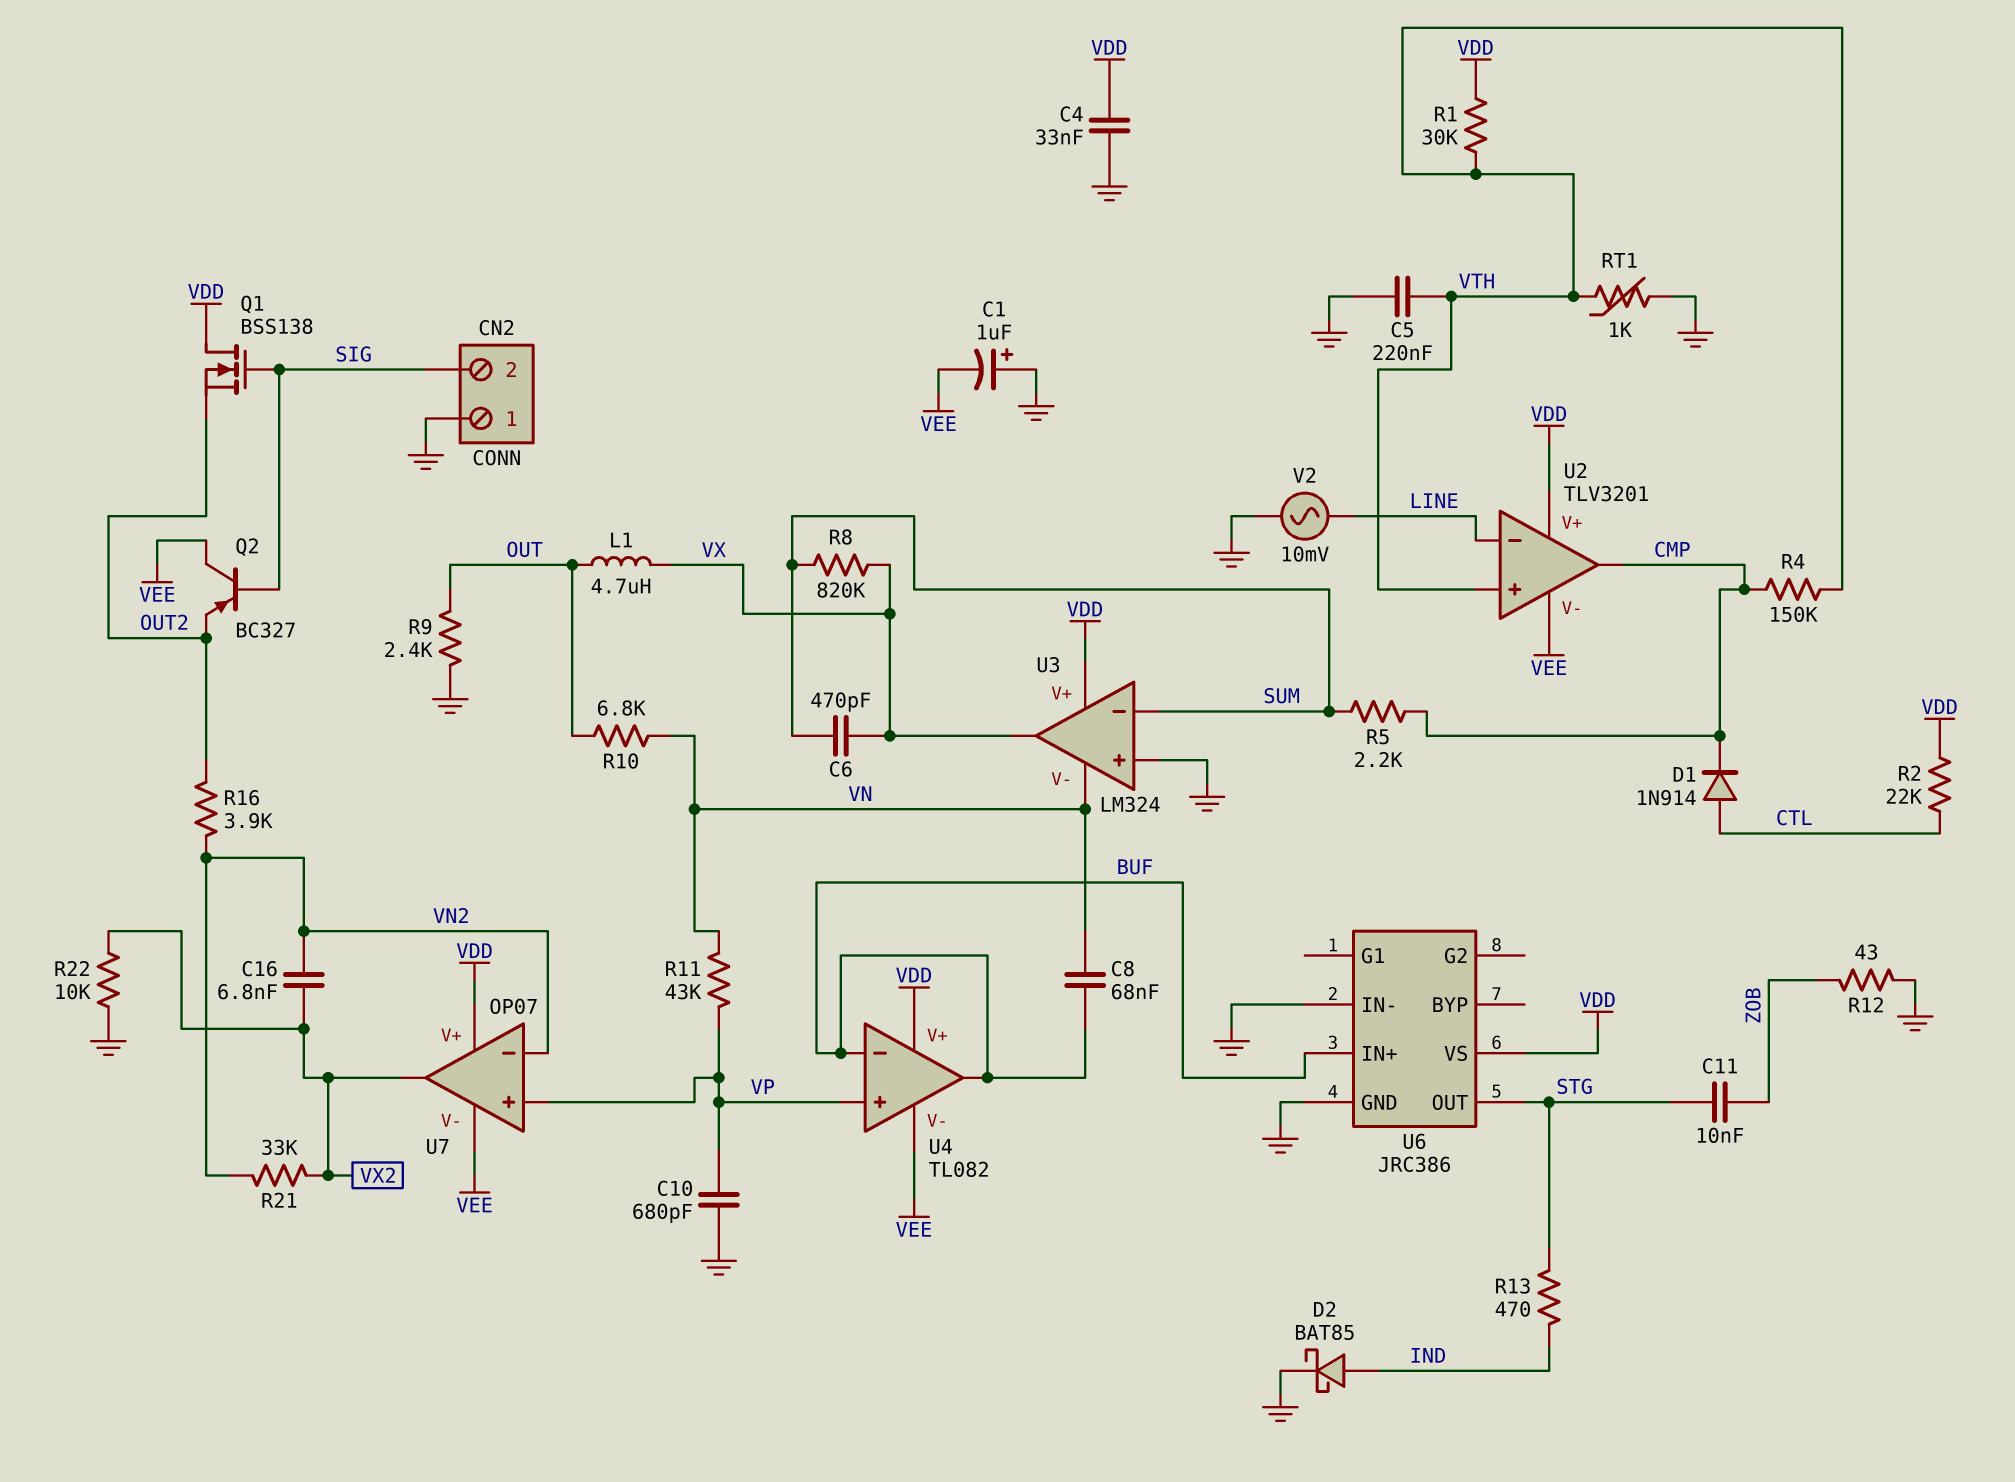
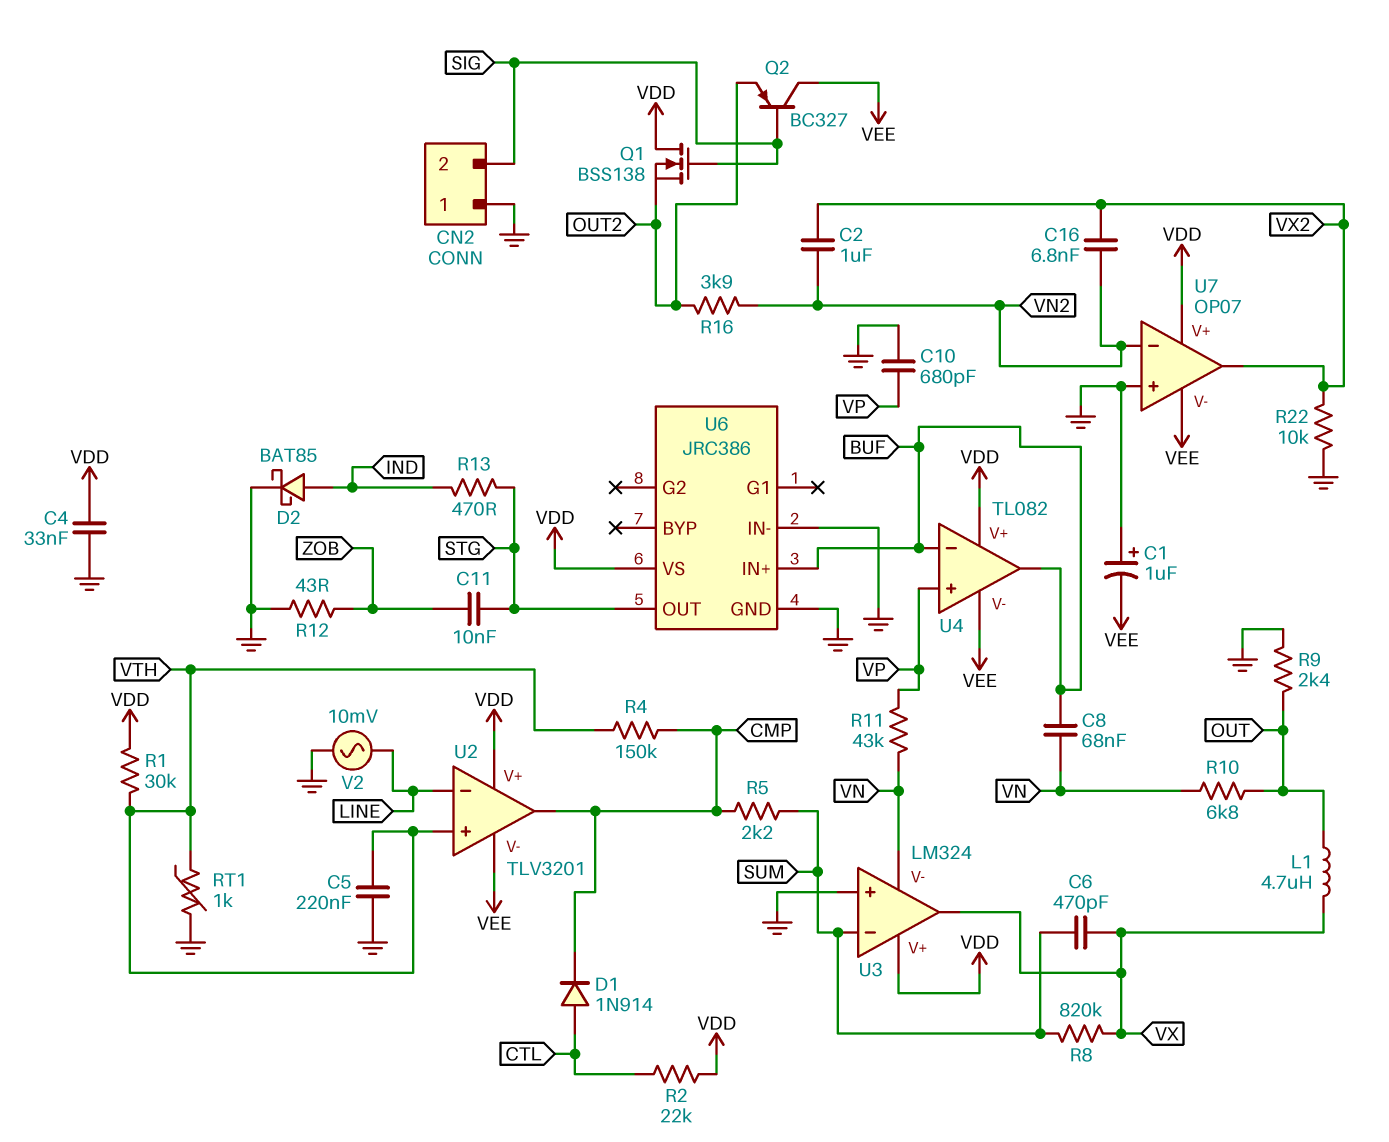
C2: none -> 1uF (VN2, VX2)
R21: 33k (VN2, VX2) -> none
U7 pin in+: VP -> GND

